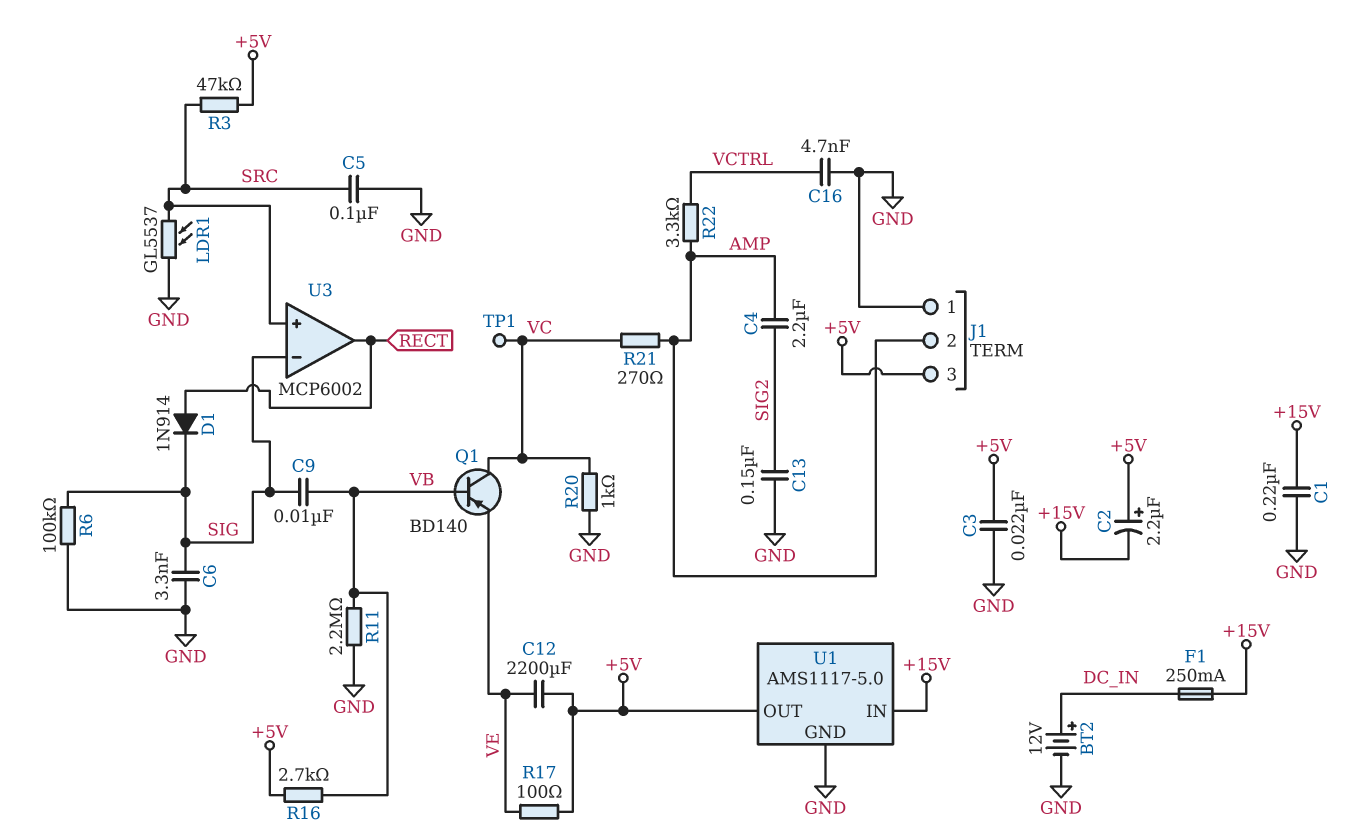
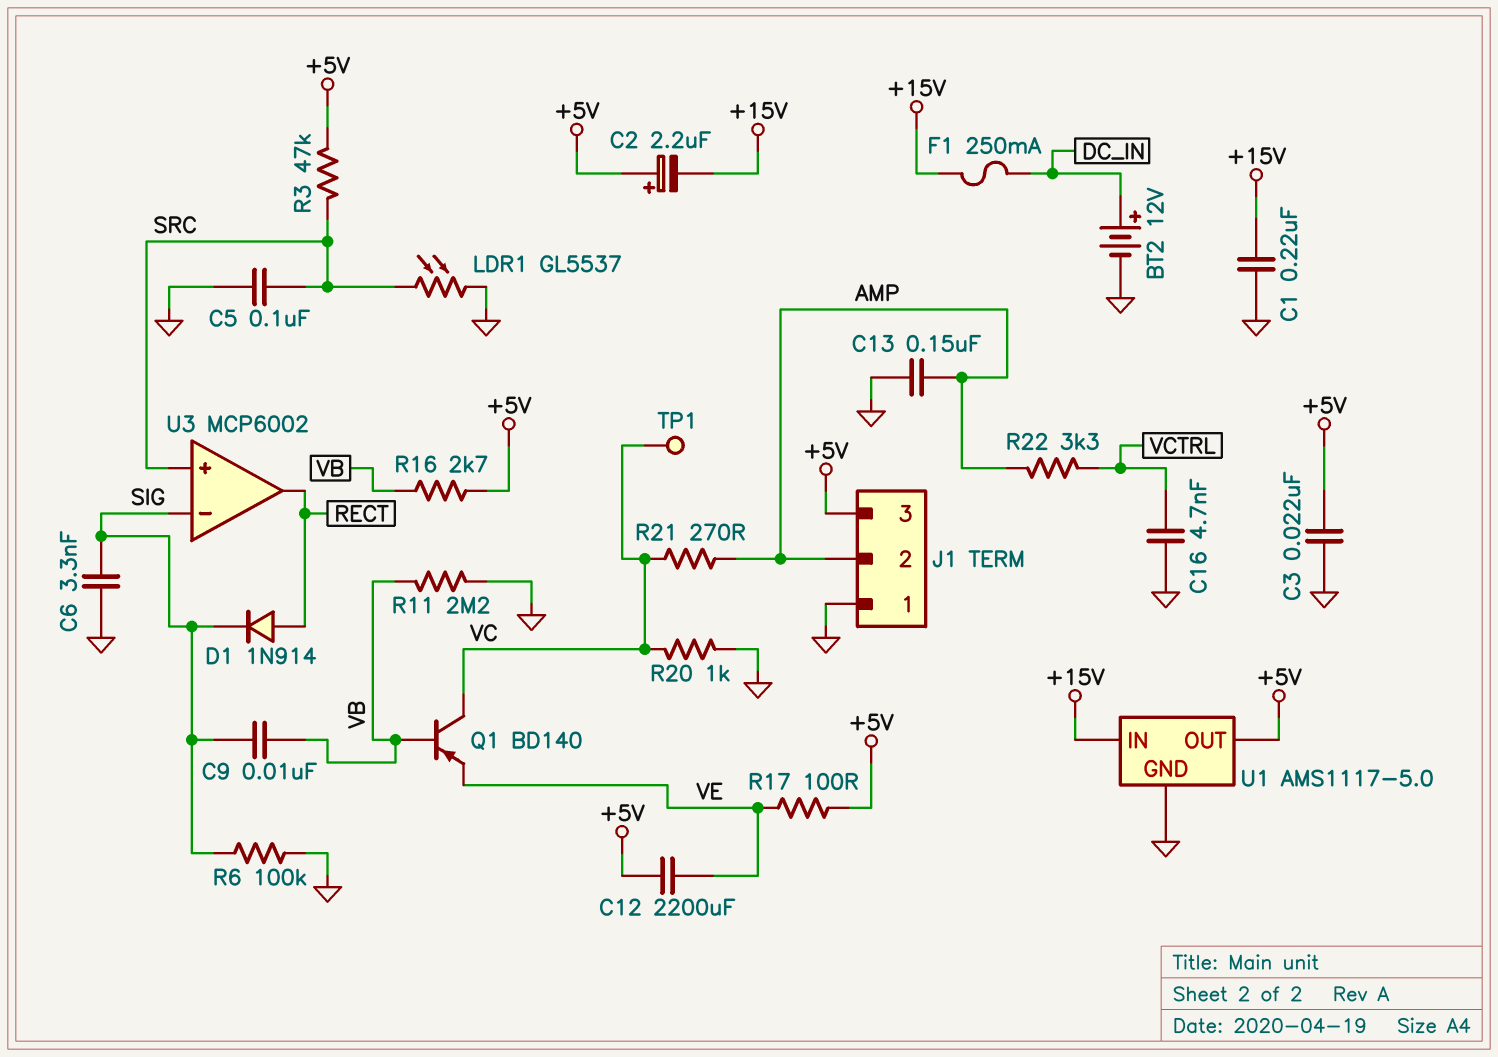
C4: 2.2uF (AMP, SIG2) -> none
C13: 150nF (GND, SIG2) -> 150nF (AMP, GND)

